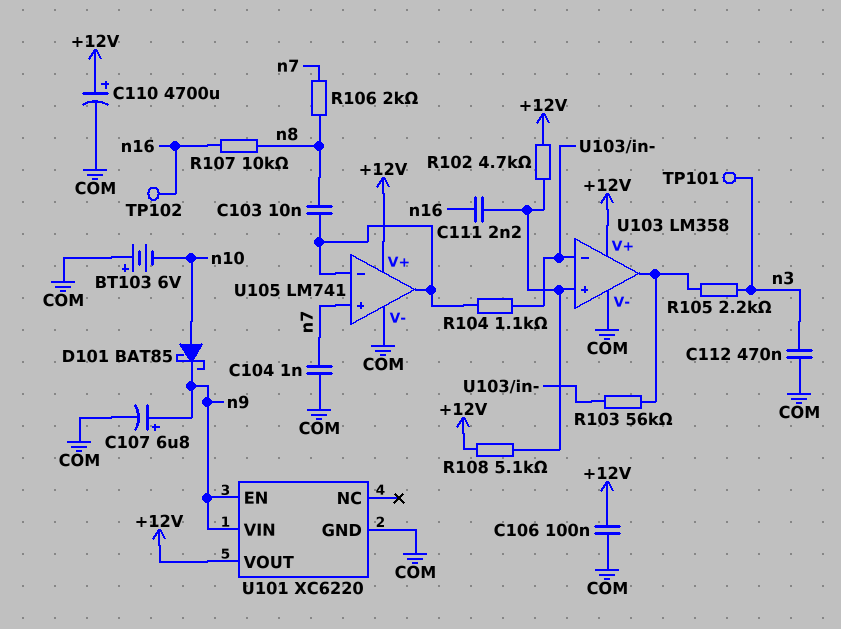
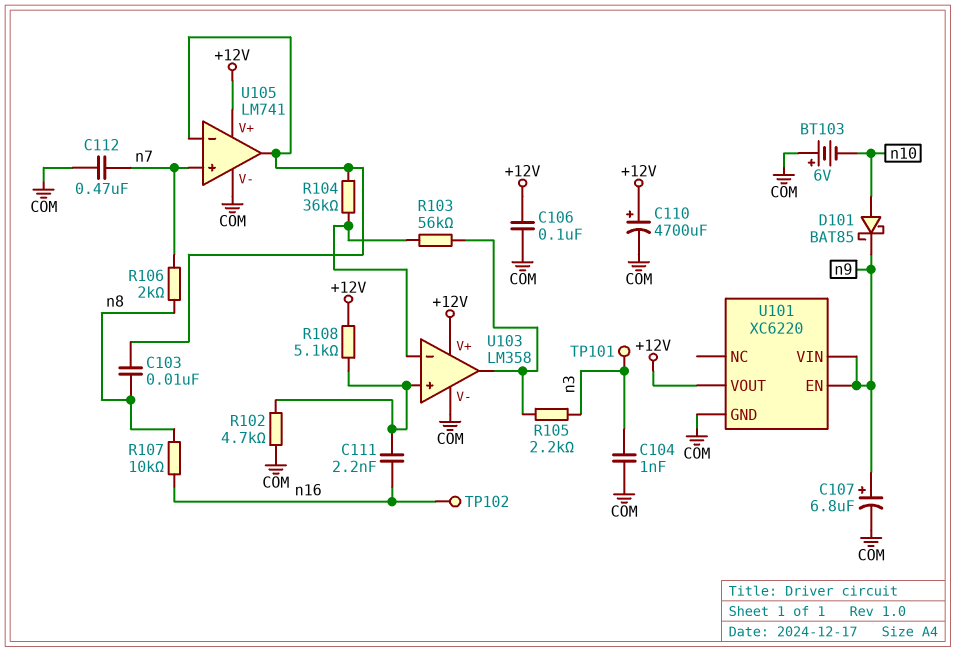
C104: 1nF (COM, n7) -> 1nF (COM, n3)
C112: 470nF (COM, n3) -> 470nF (COM, n7)
R102: 4.7k (+12V, U103/in+) -> 4.7k (COM, U103/in+)
R104: 1.1k (U103/in-, U105/in-) -> 36k (U103/in-, U105/in-)

